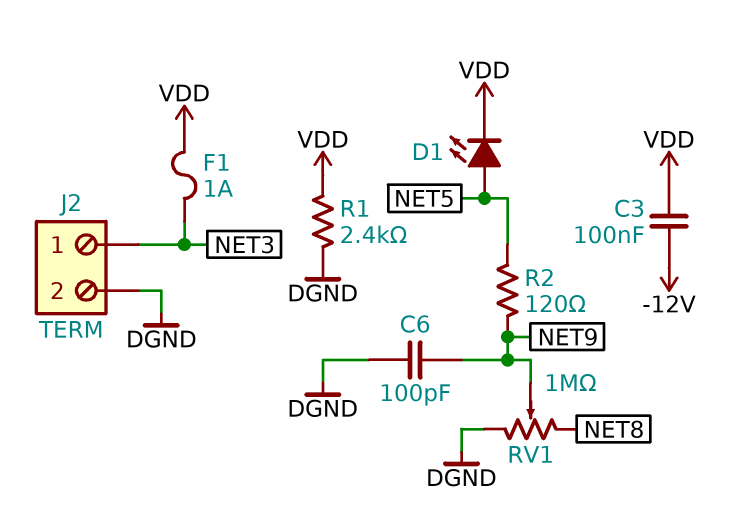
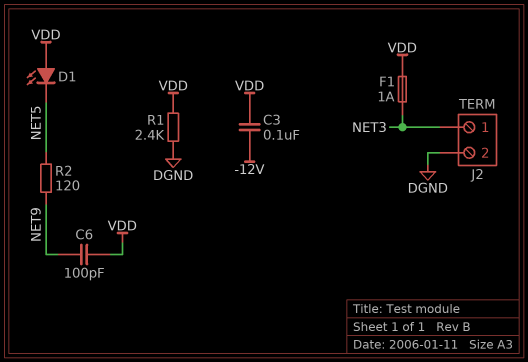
C6: 100pF (DGND, NET9) -> 100pF (NET9, VDD)
D1: LED (A NET5, K VDD) -> LED (A VDD, K NET5)
RV1: 1M (DGND, NET8, wiper NET9) -> none

